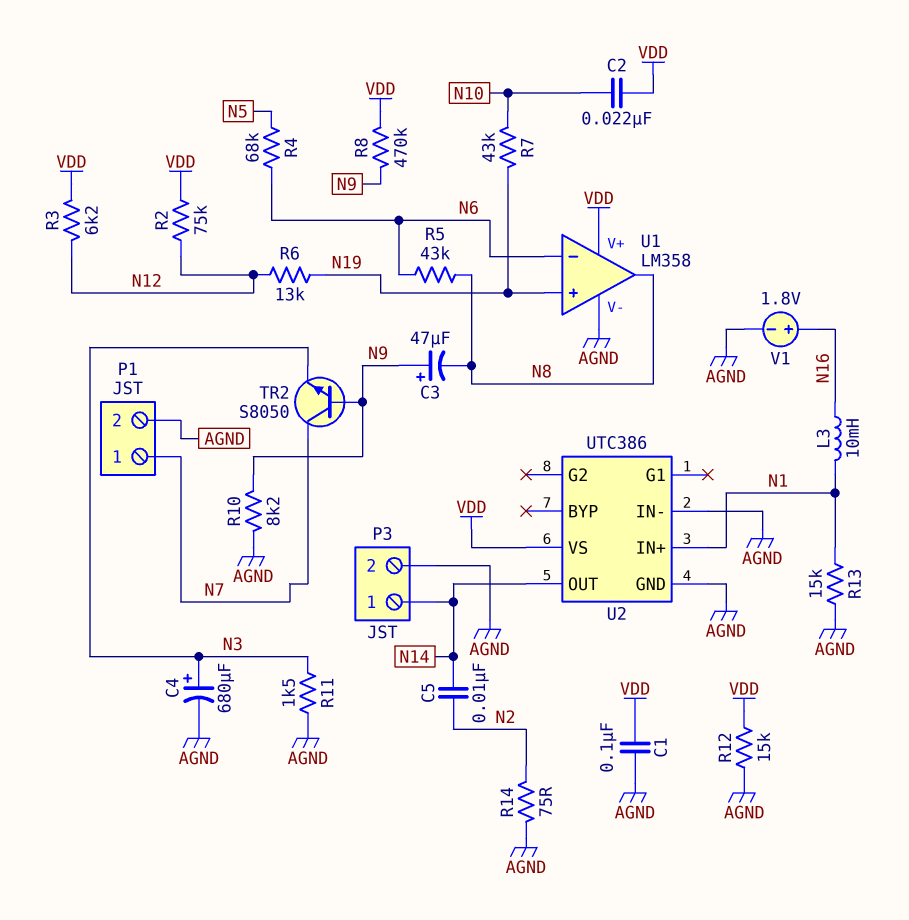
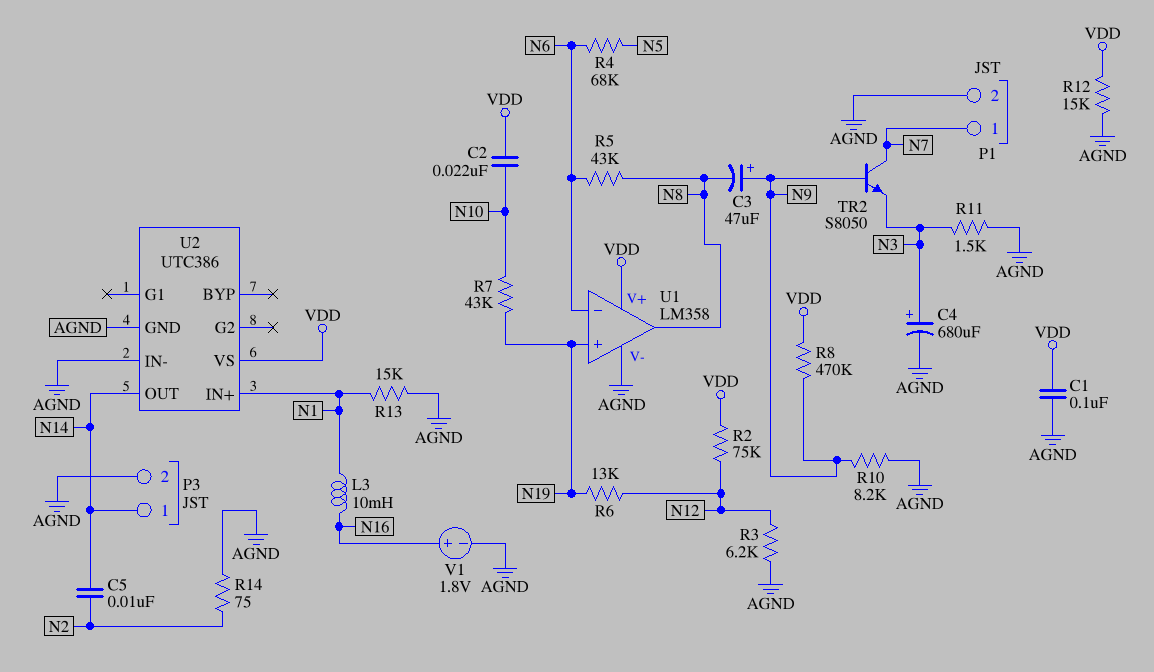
R3: 6.2k (N12, VDD) -> 6.2k (AGND, N12)

